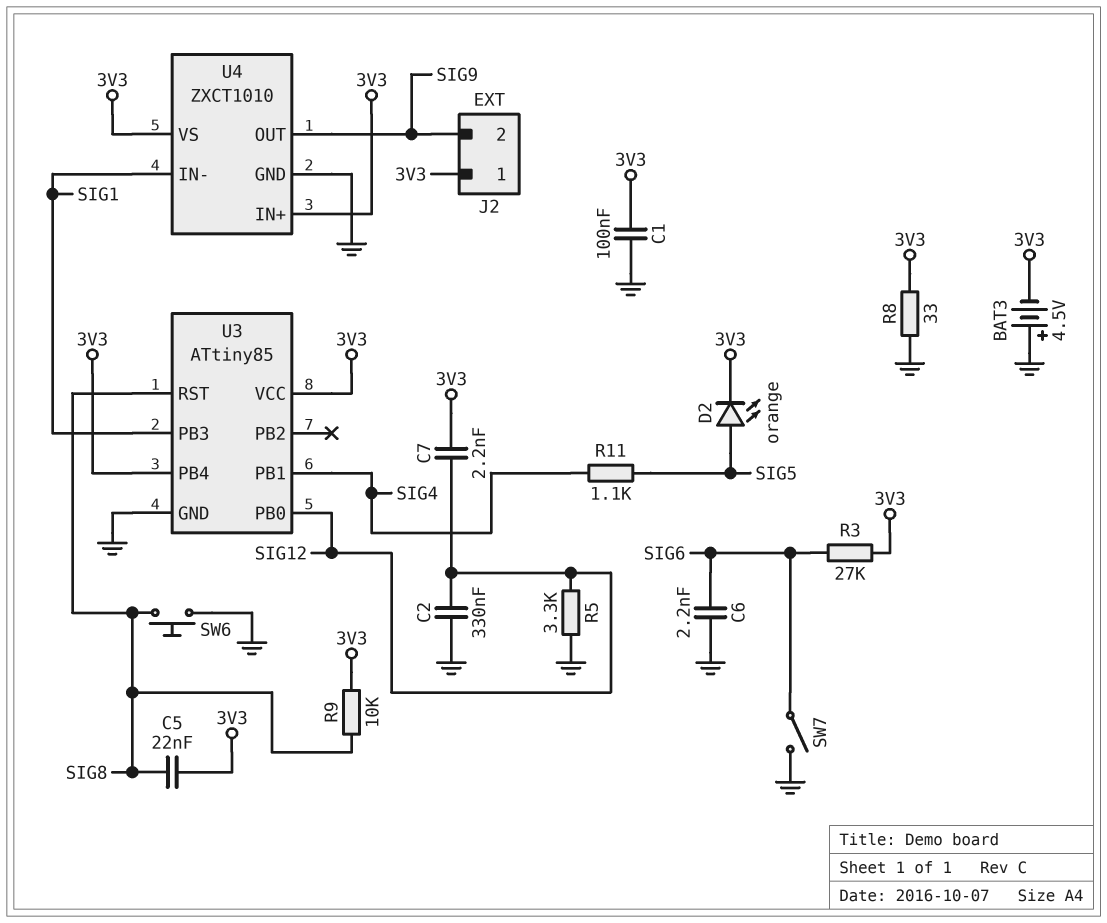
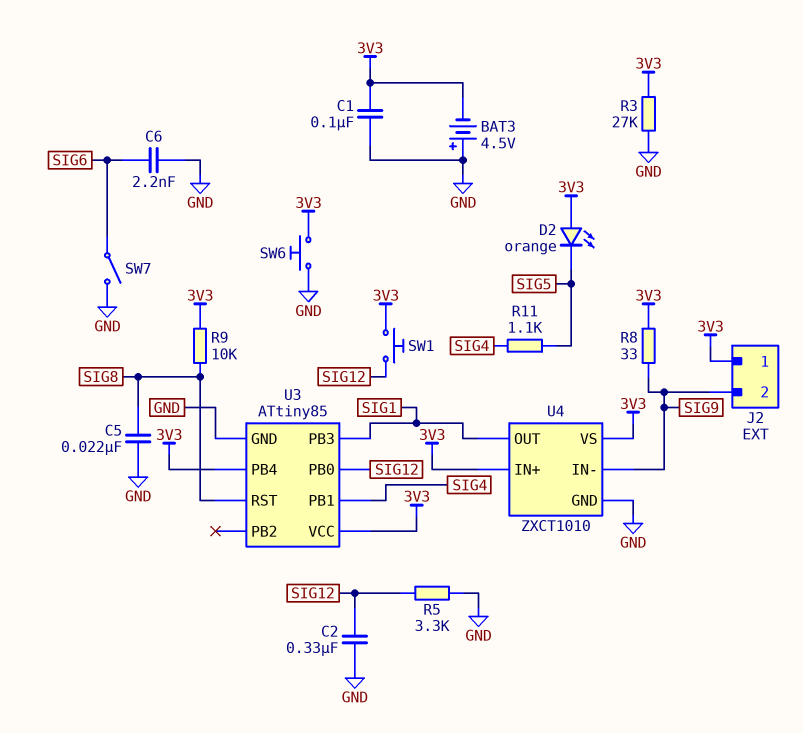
C5: 22nF (3V3, SIG8) -> 22nF (GND, SIG8)
C7: 2.2nF (3V3, SIG12) -> none
D2: LED orange (A SIG5, K 3V3) -> LED orange (A 3V3, K SIG5)
R3: 27k (3V3, SIG6) -> 27k (3V3, GND)
R8: 33 (3V3, GND) -> 33 (3V3, SIG9)
SW1: none -> button (3V3, SIG12)
SW6: button (GND, SIG8) -> button (3V3, GND)
U4 pin IN-: SIG1 -> SIG9
U4 pin OUT: SIG9 -> SIG1

